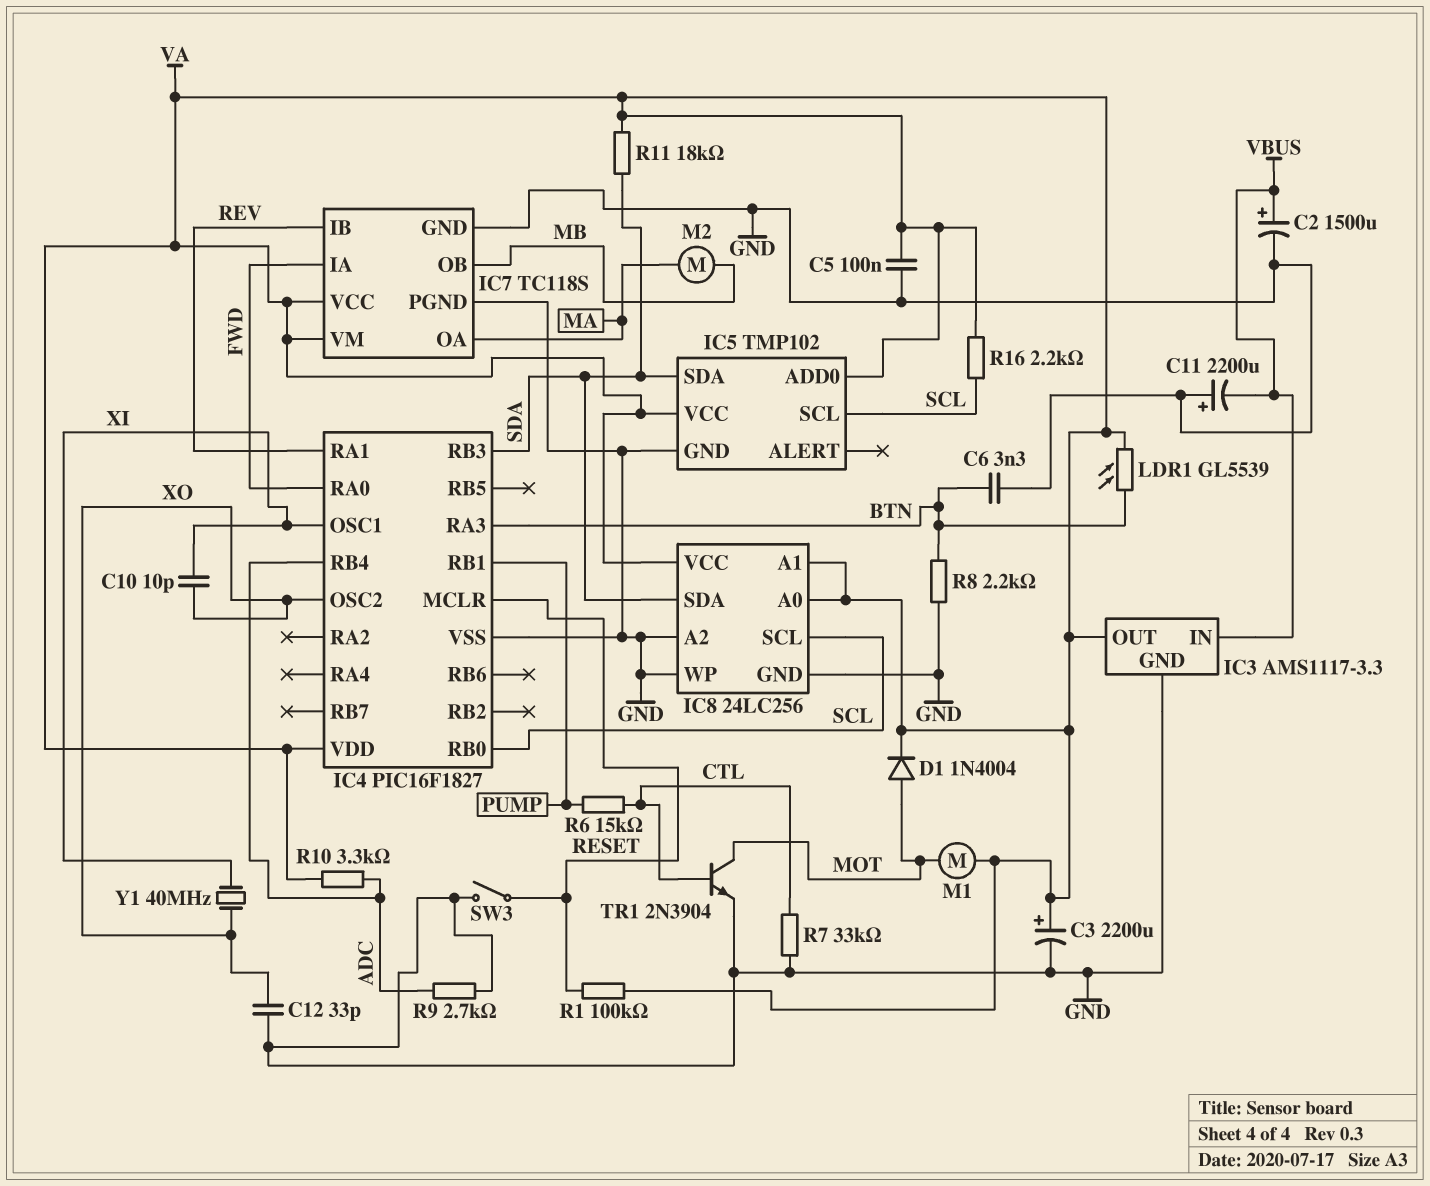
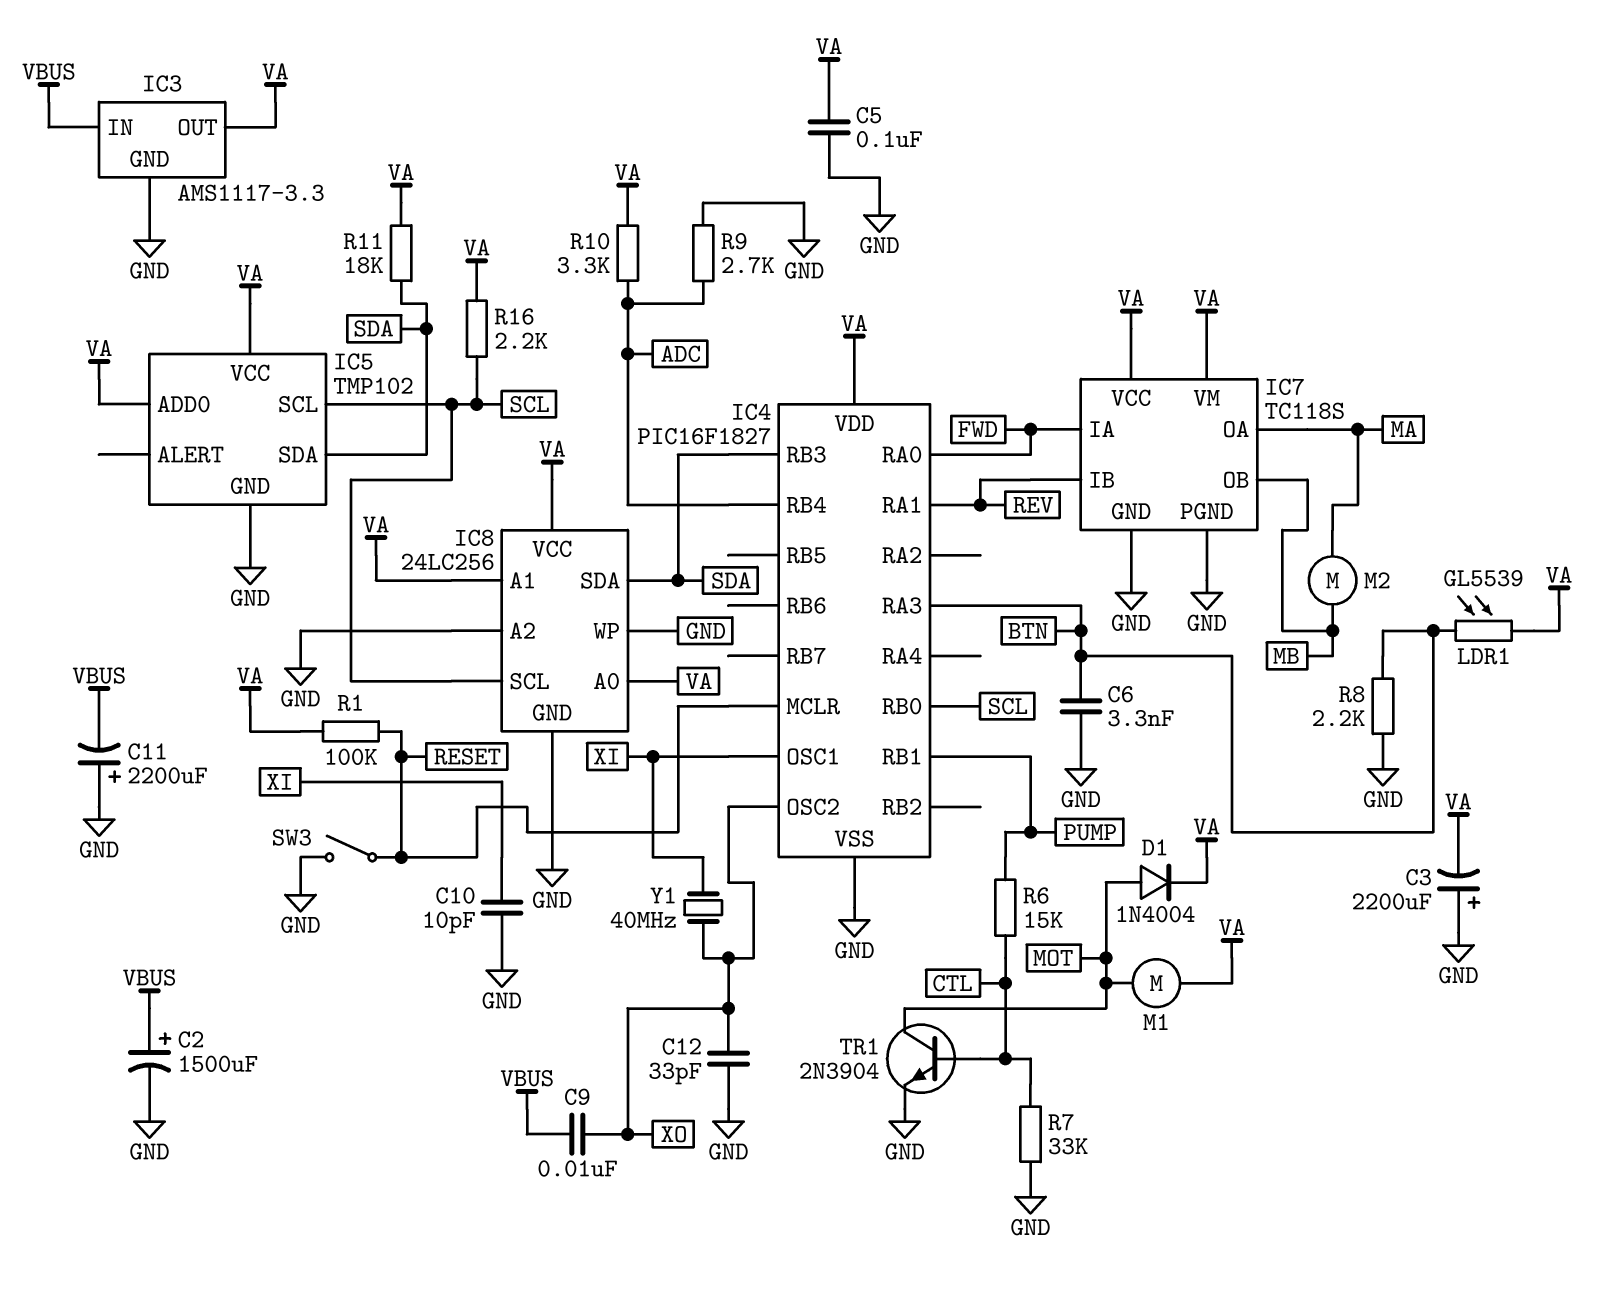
C3: 2200uF (plus VA, minus GND) -> 2200uF (plus GND, minus VA)
C9: none -> 10nF (VBUS, XO)
C10: 10pF (XI, XO) -> 10pF (GND, XI)

